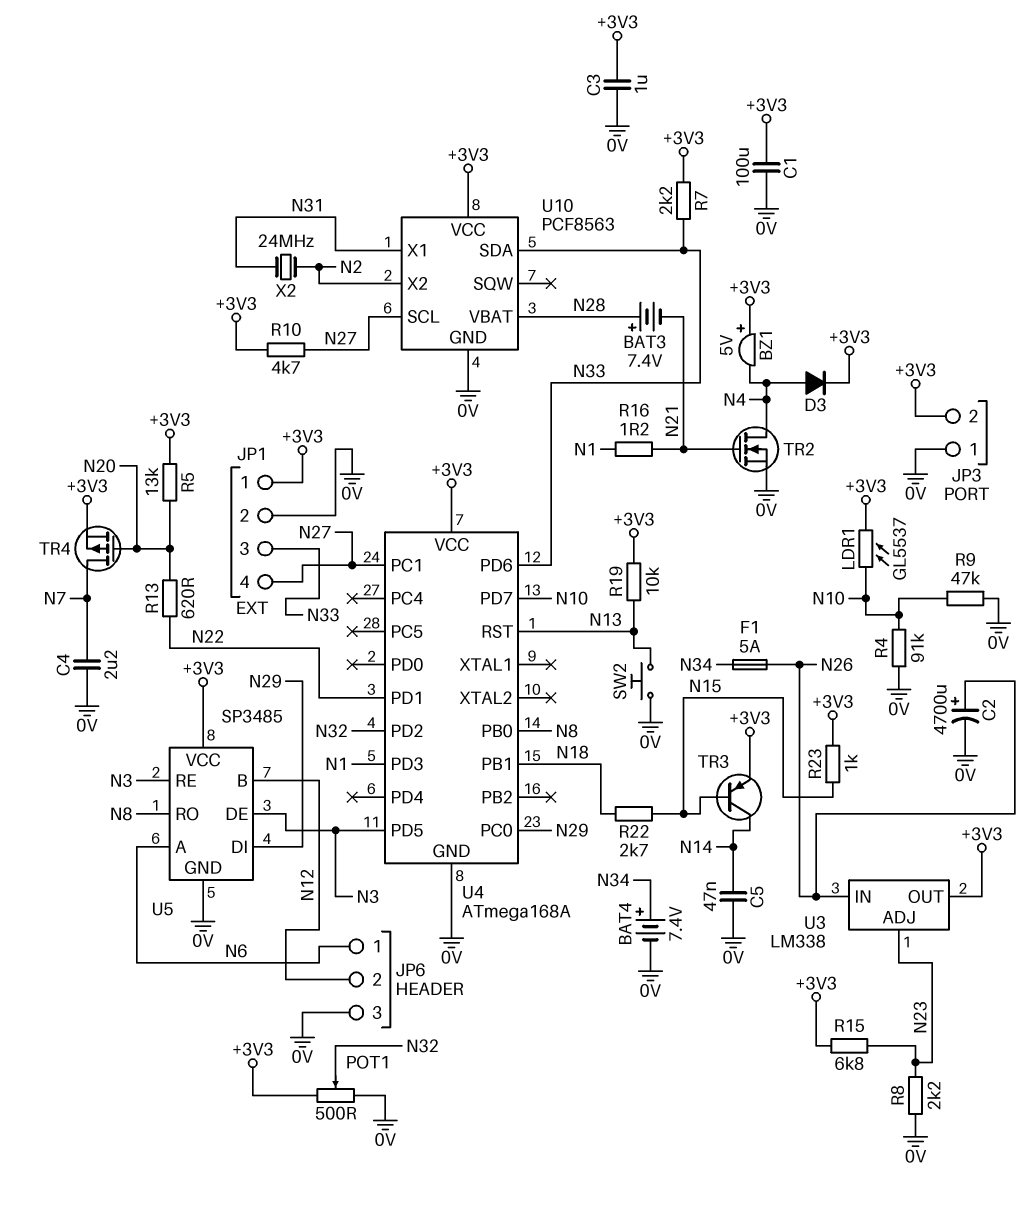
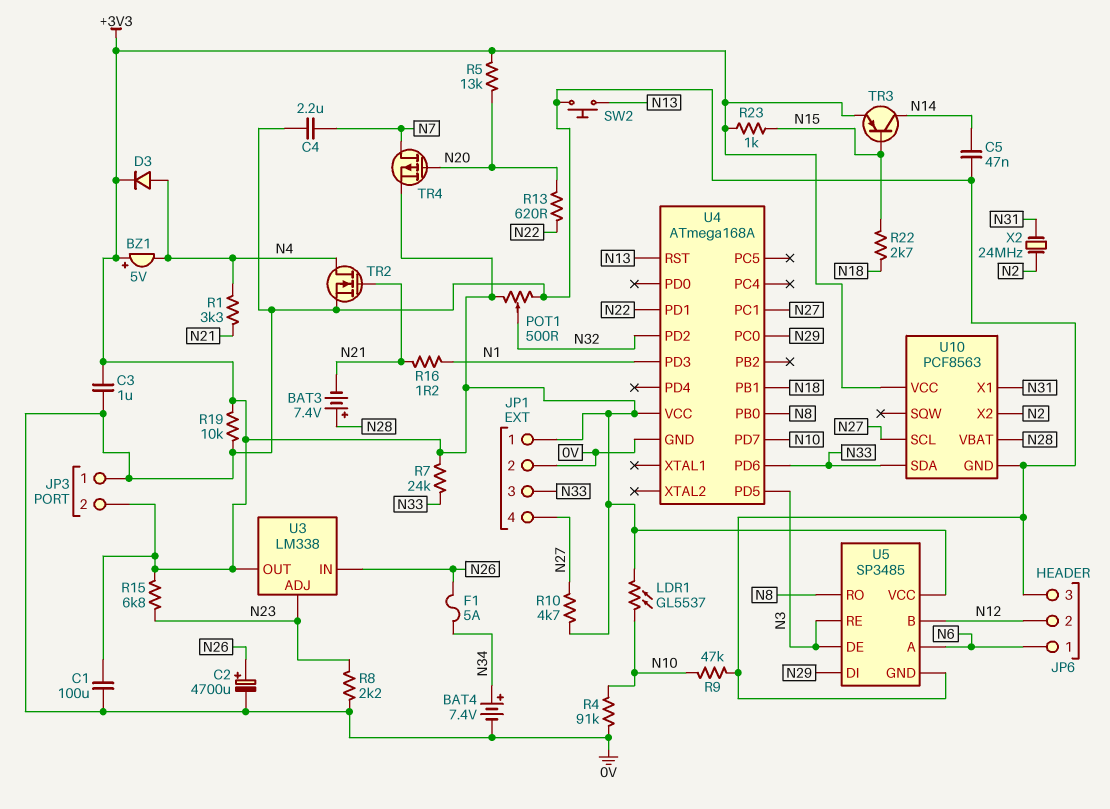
R1: none -> 3.3k (N4, N21)
R7: 2.2k (+3V3, N33) -> 24k (+3V3, N33)
R19: 10k (+3V3, N13) -> 10k (+3V3, 0V)

